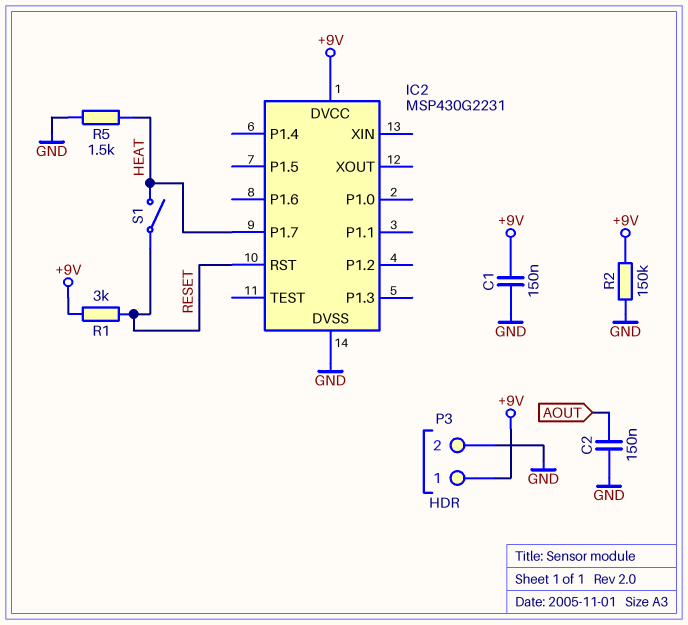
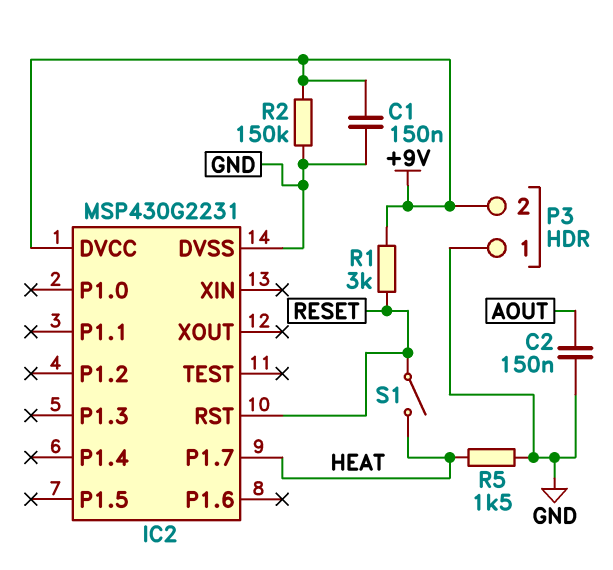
P3 pin 1: +9V -> GND
P3 pin 2: GND -> +9V

